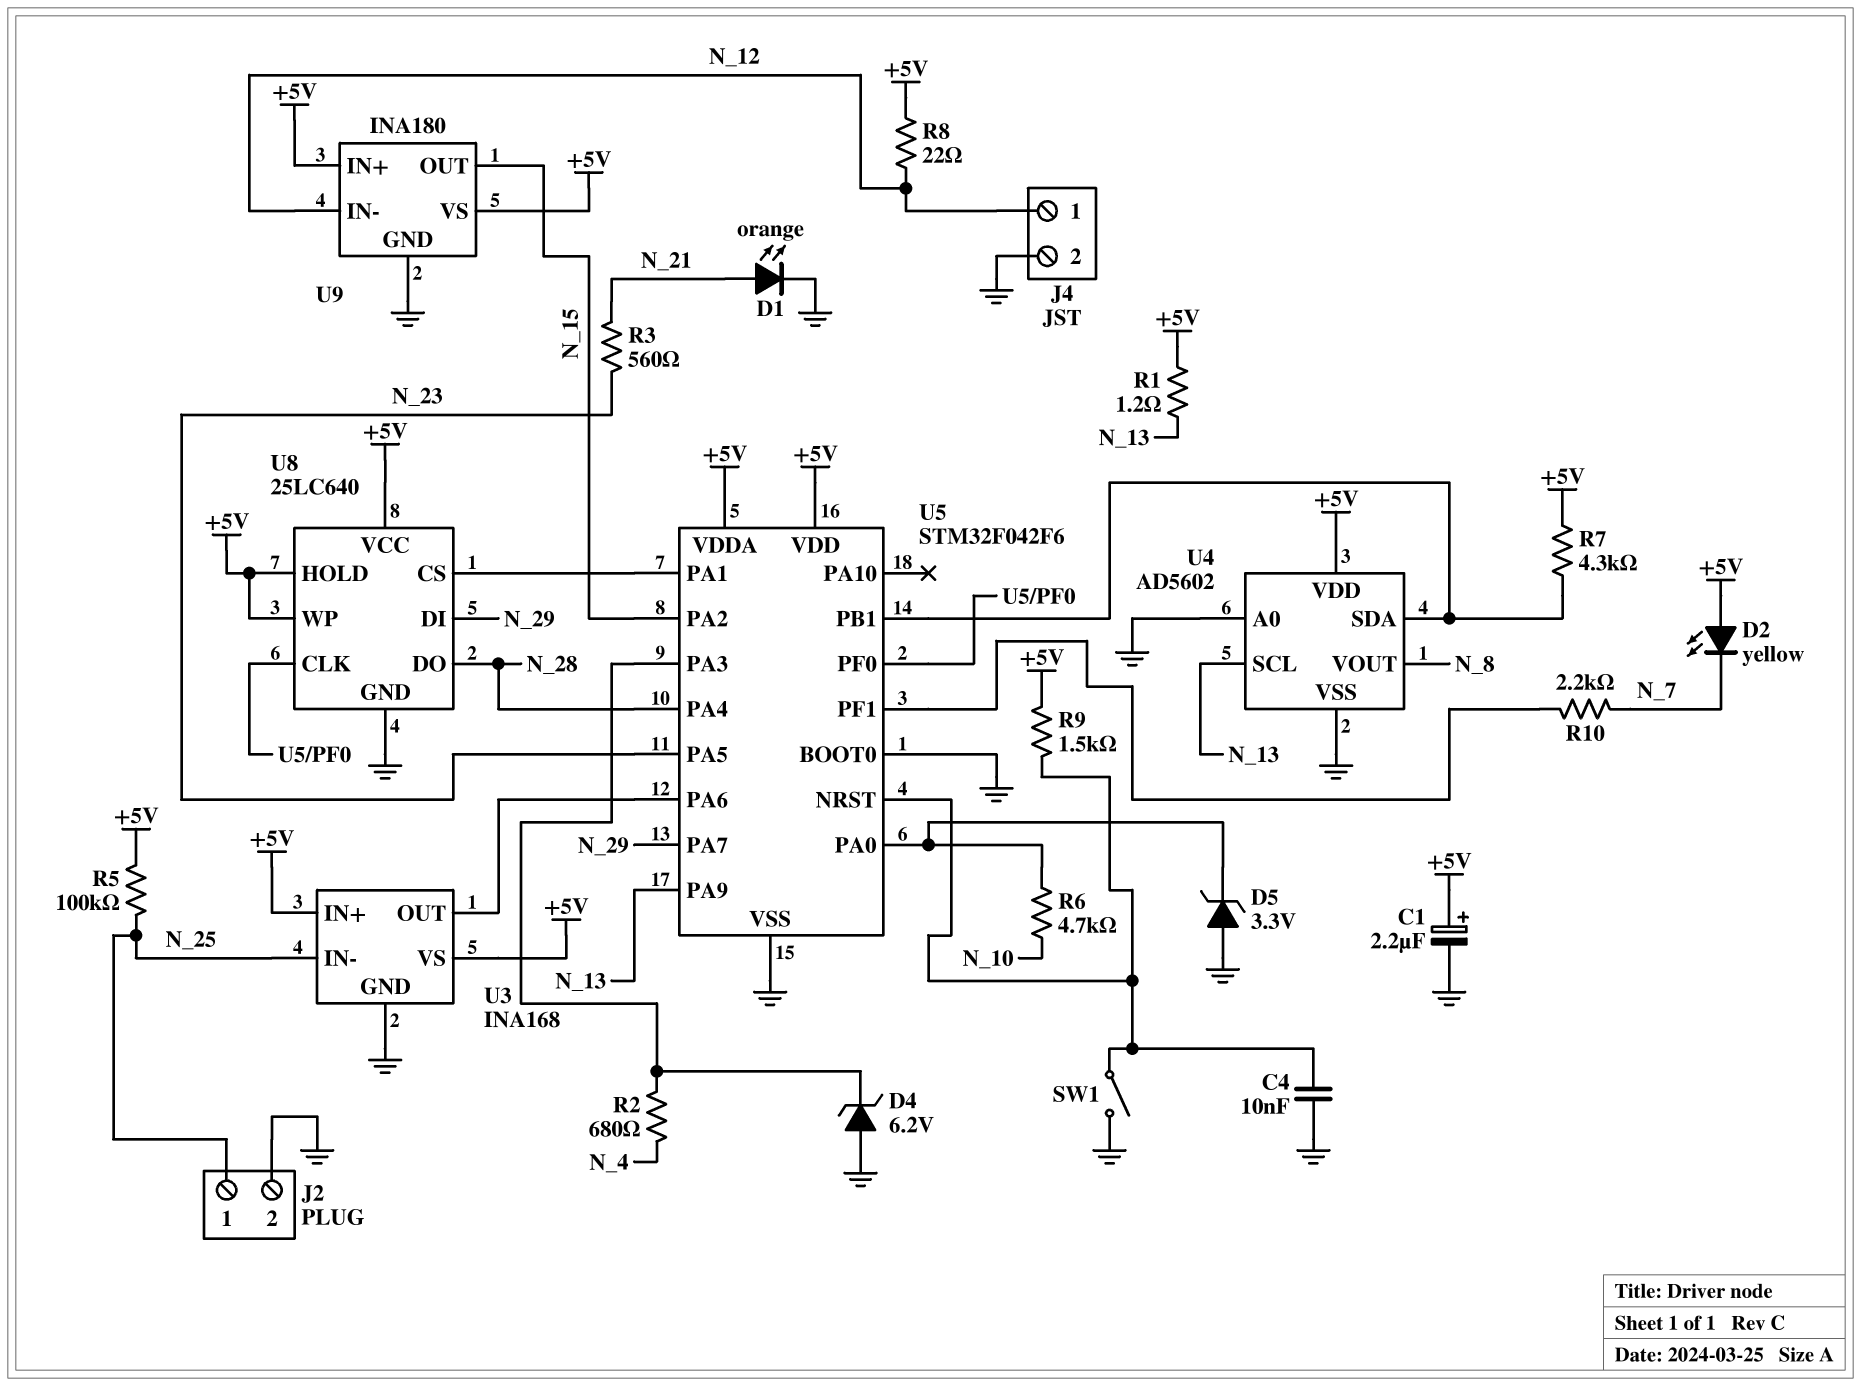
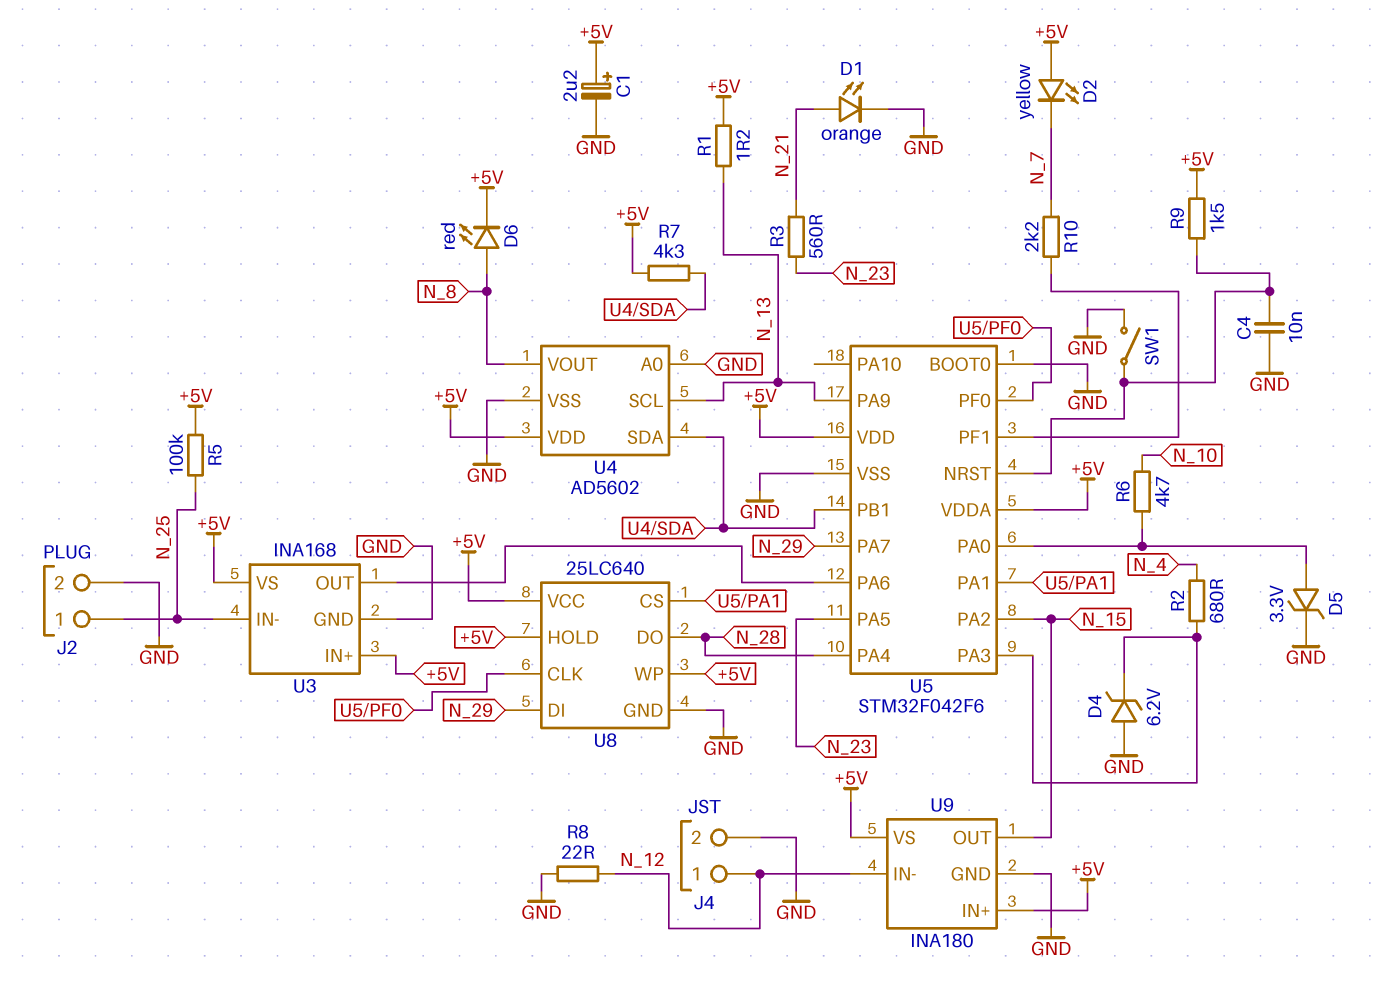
D5: zener 3.3V (A GND, K U5/PA0) -> zener 3.3V (A U5/PA0, K GND)
D6: none -> LED red (A N_8, K +5V)
R8: 22 (+5V, N_12) -> 22 (GND, N_12)

